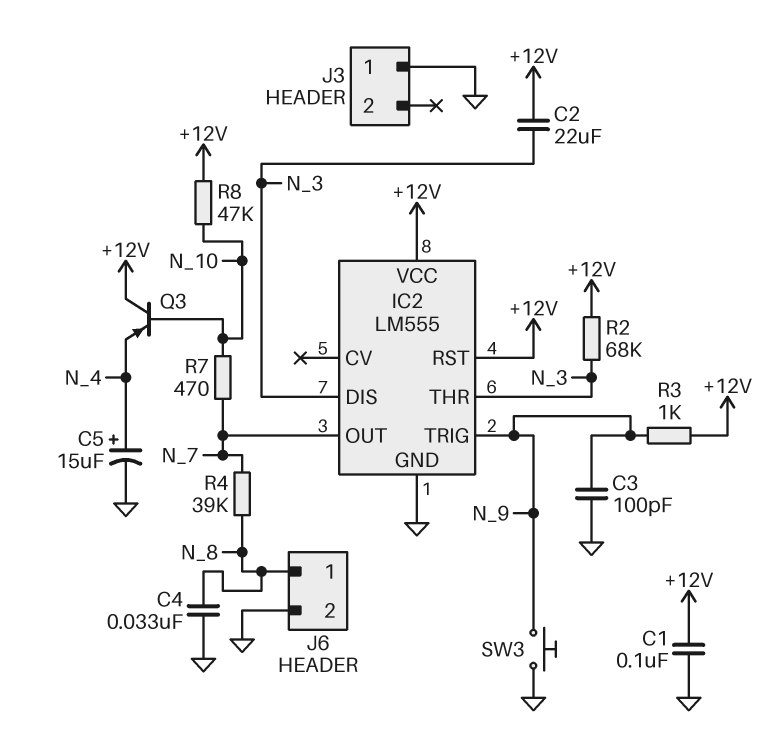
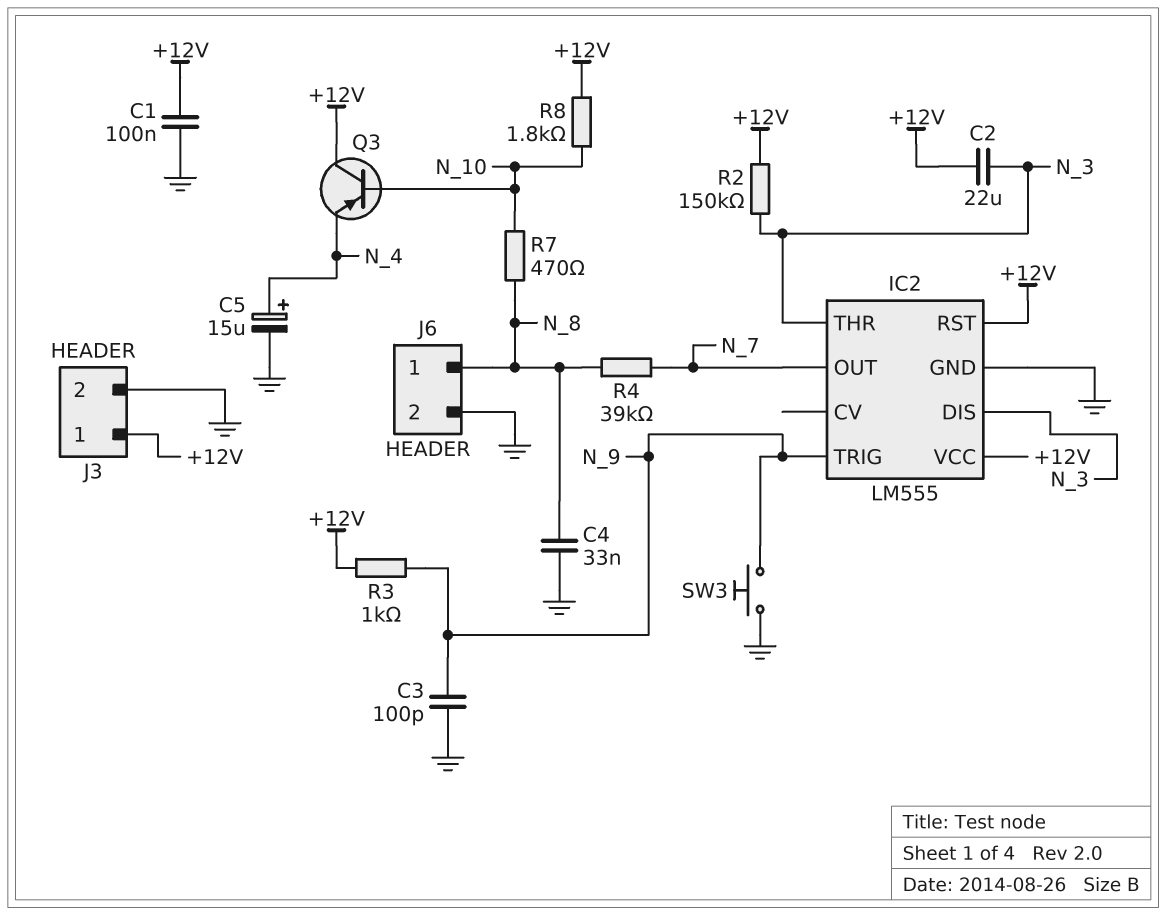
J3 pin 1: GND -> +12V
J3 pin 2: none -> GND
R2: 68k (+12V, N_3) -> 150k (+12V, N_3)
R7: 470 (N_7, N_10) -> 470 (N_8, N_10)
R8: 47k (+12V, N_10) -> 1.8k (+12V, N_10)

